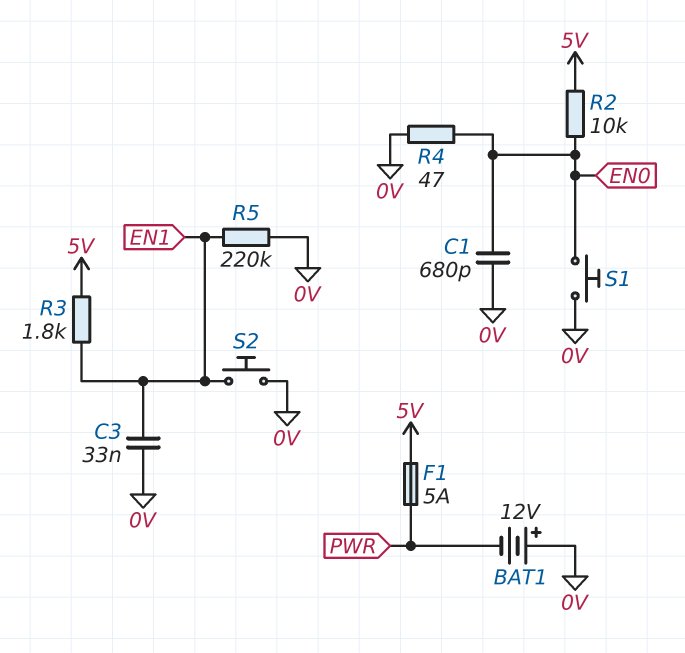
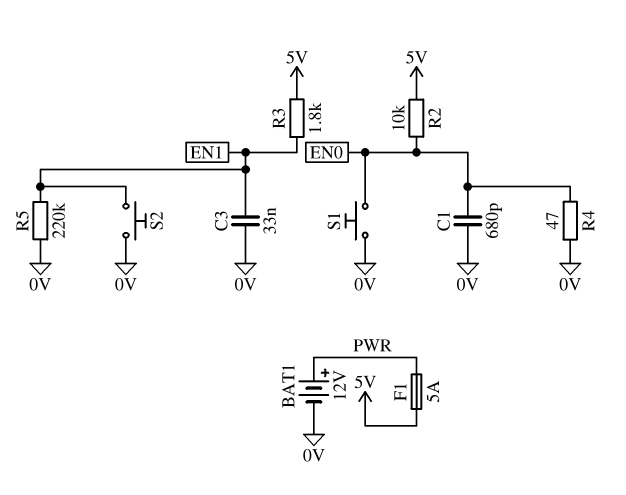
BAT1: 12V (plus 0V, minus PWR) -> 12V (plus PWR, minus 0V)

